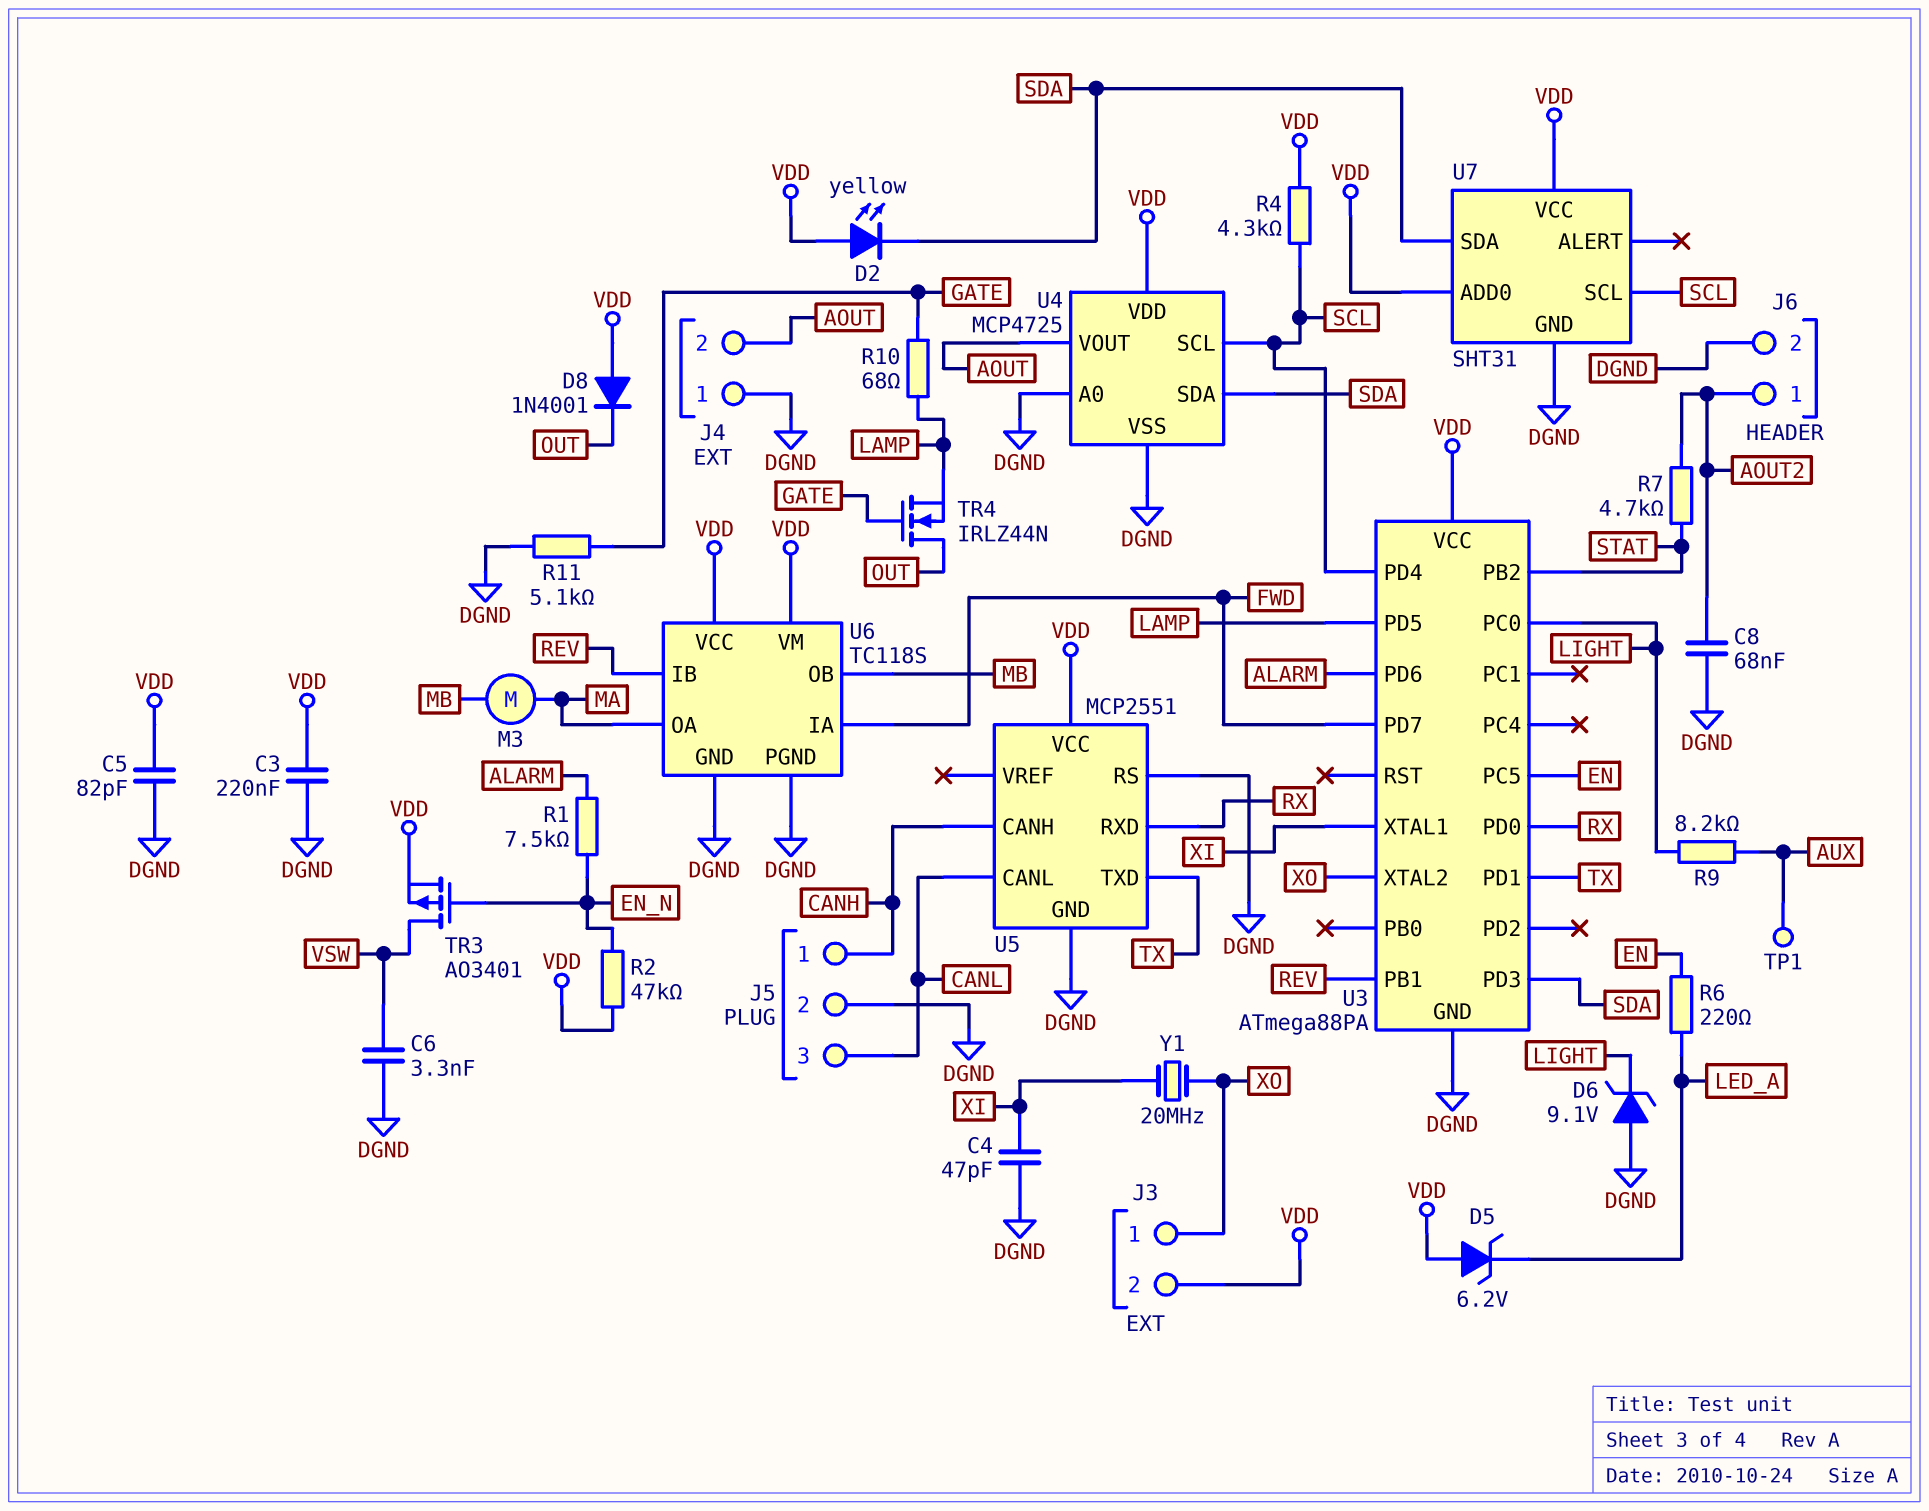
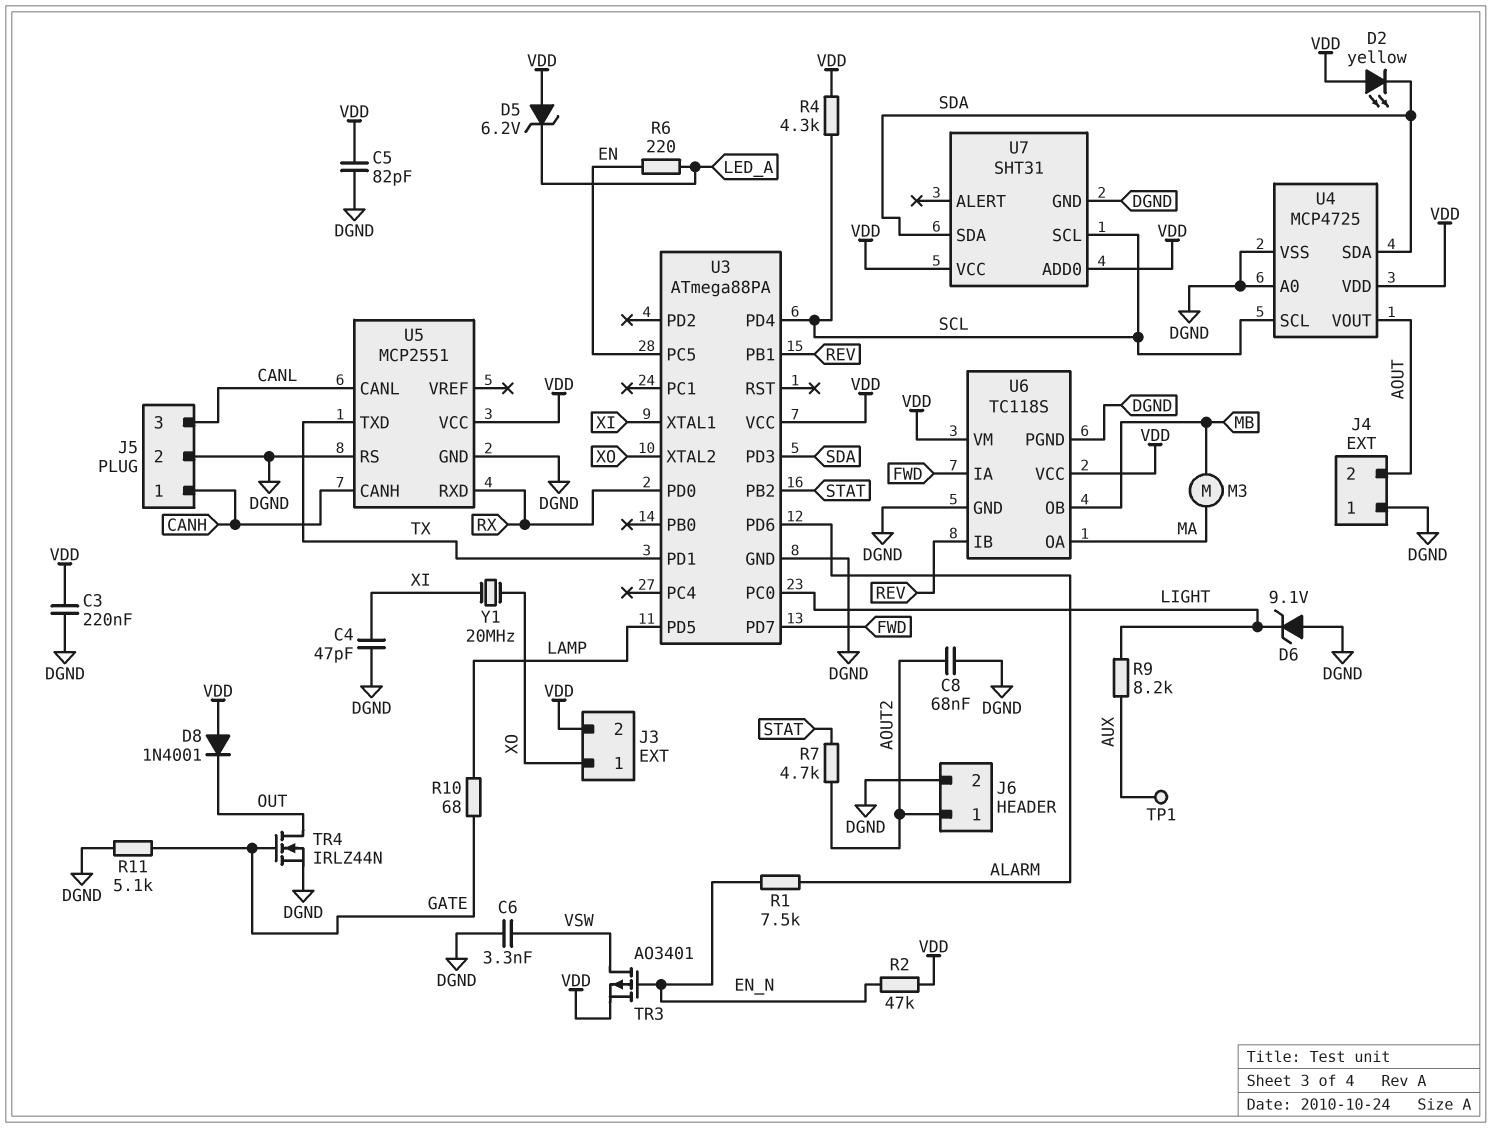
TR4: NMOS IRLZ44N (G GATE, D OUT, S LAMP) -> NMOS IRLZ44N (G GATE, D OUT, S DGND)

